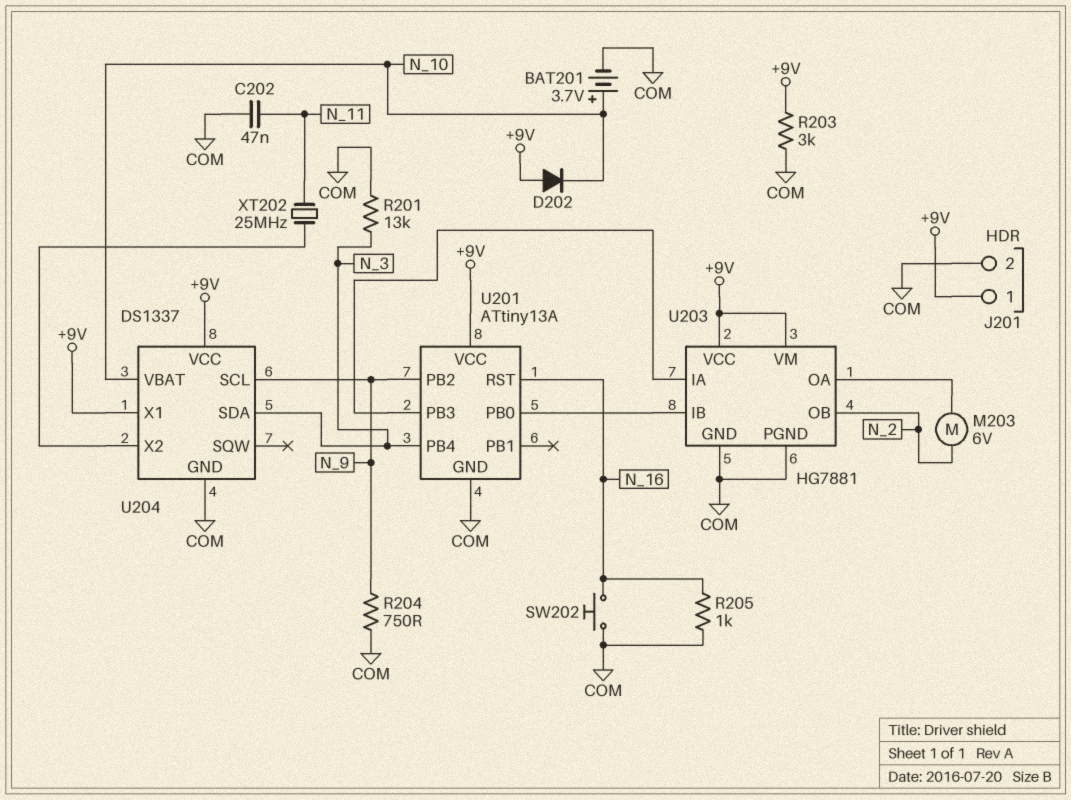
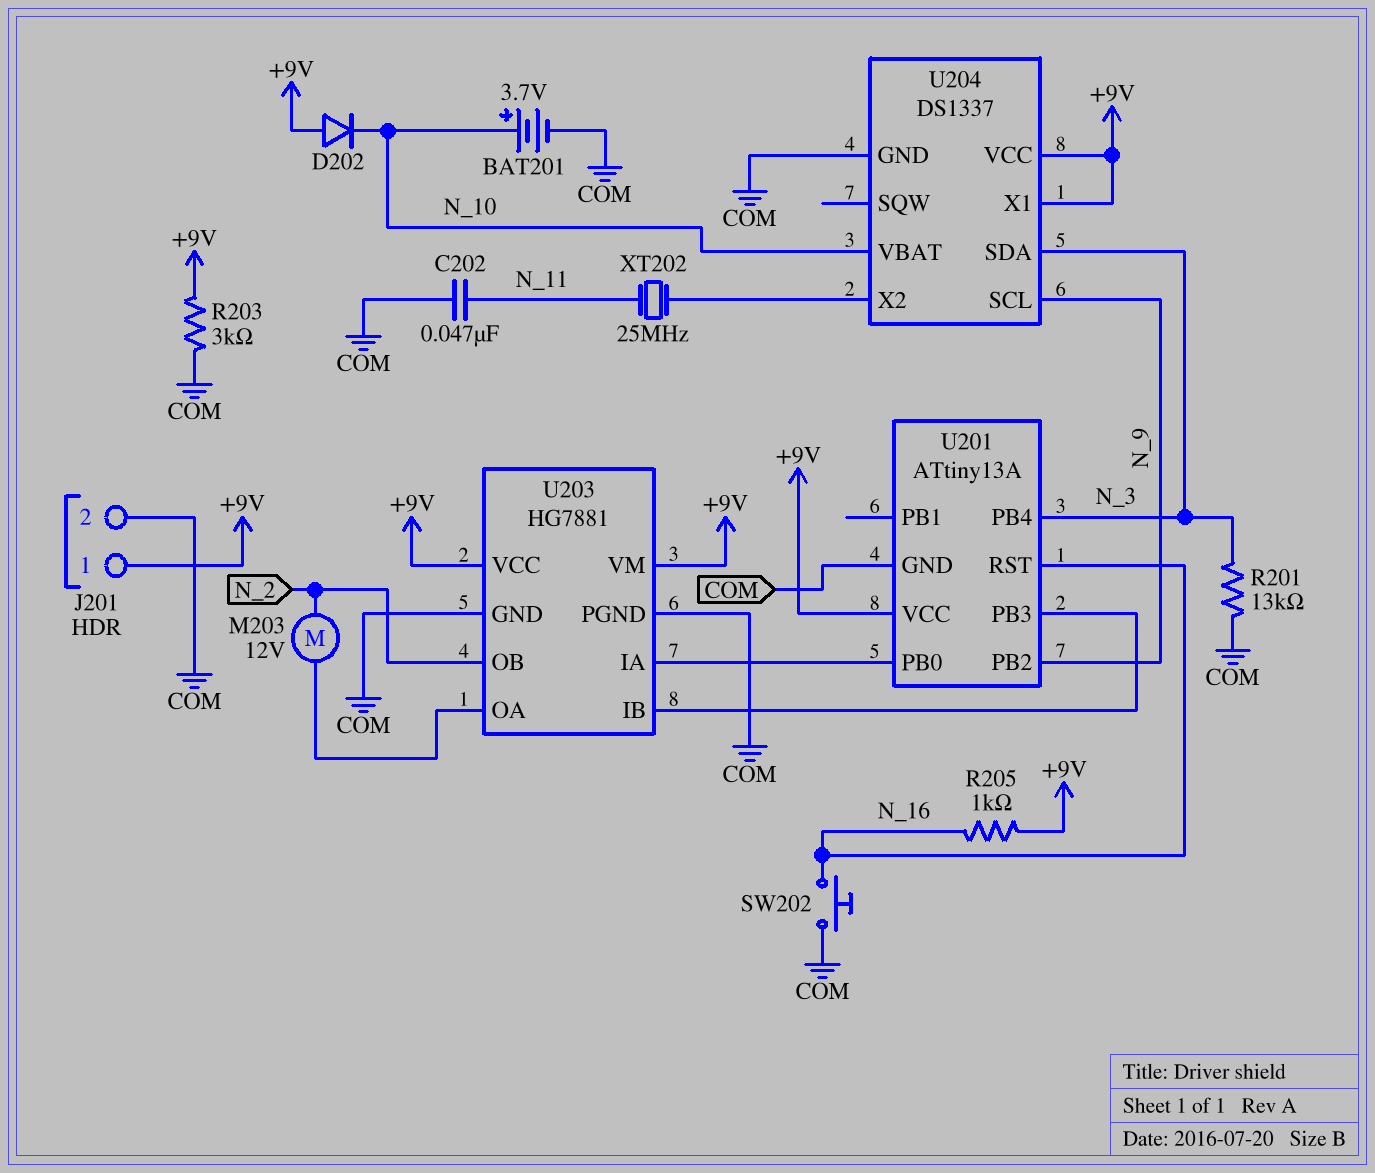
M203: motor 6V (N_2, U203/OA) -> motor 12V (N_2, U203/OA)
R204: 750 (COM, N_9) -> none
R205: 1k (COM, N_16) -> 1k (+9V, N_16)
U203 pin IA: U201/PB3 -> U201/PB0
U203 pin IB: U201/PB0 -> U201/PB3

